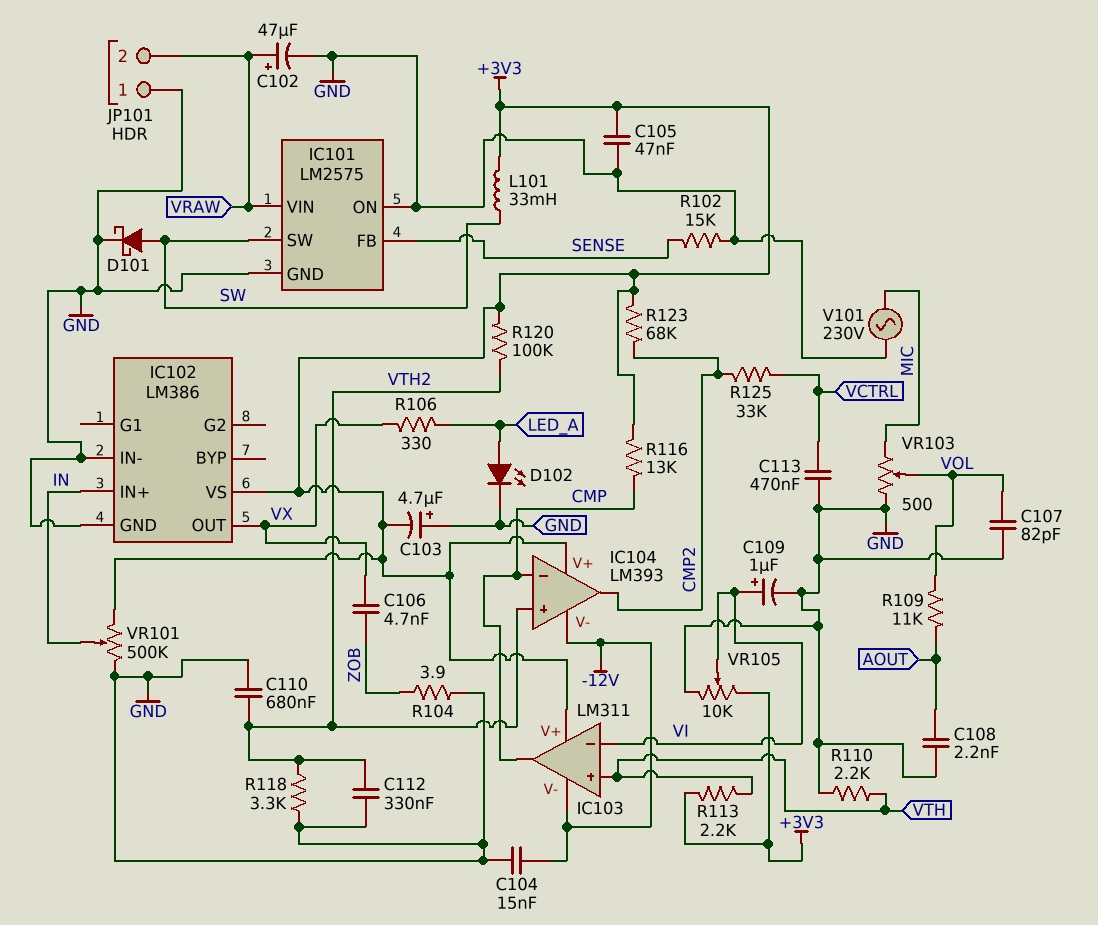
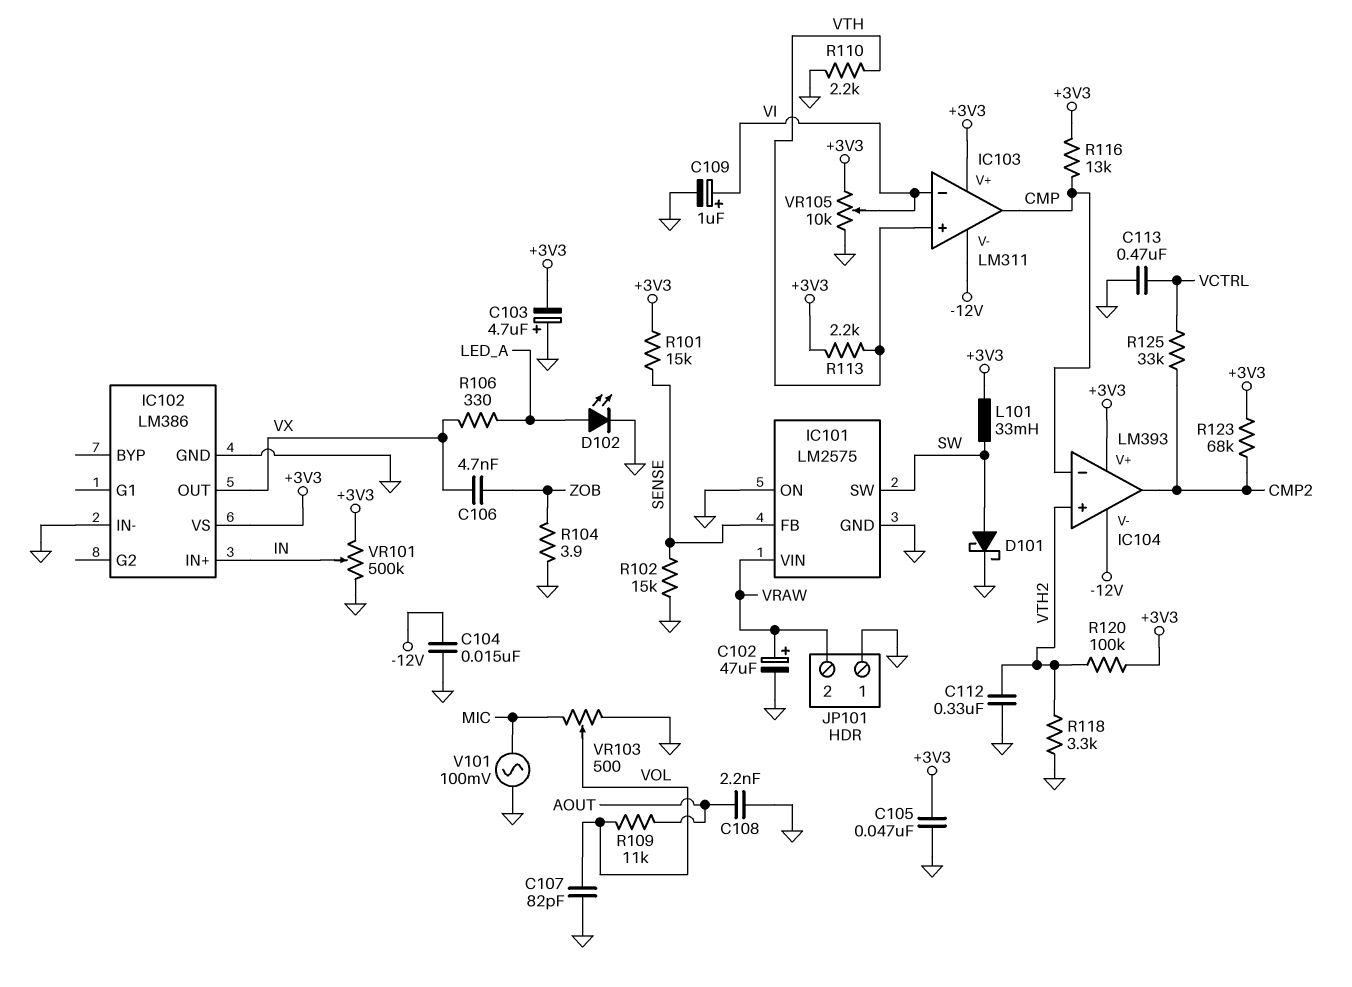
C110: 680nF (GND, VTH2) -> none
R101: none -> 15k (+3V3, SENSE)
V101: AC 230V (GND, MIC) -> AC 100mV (GND, MIC)

